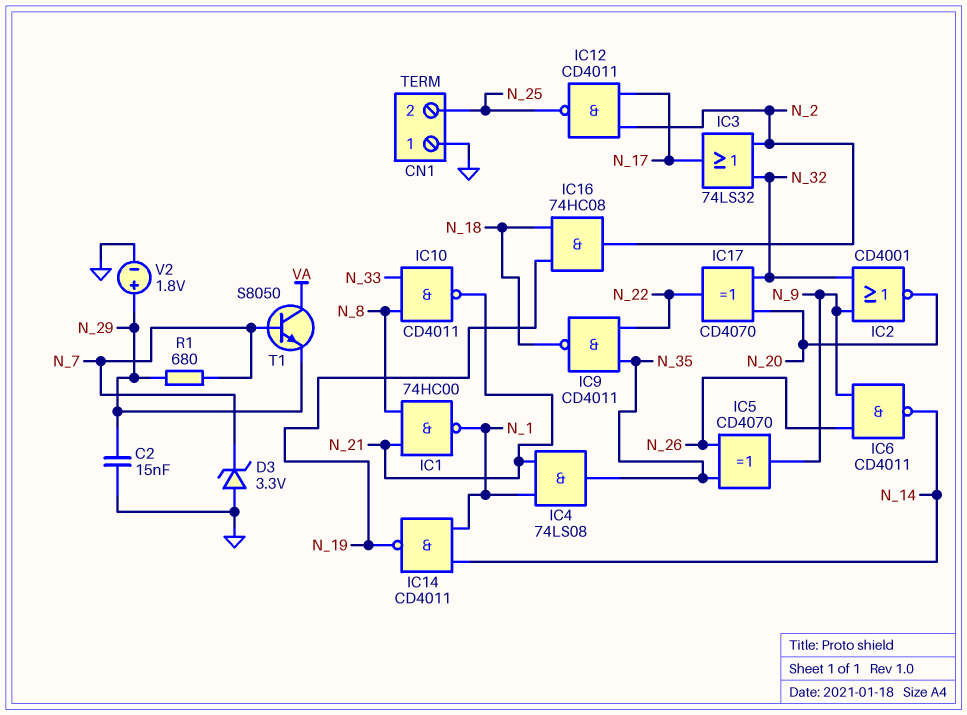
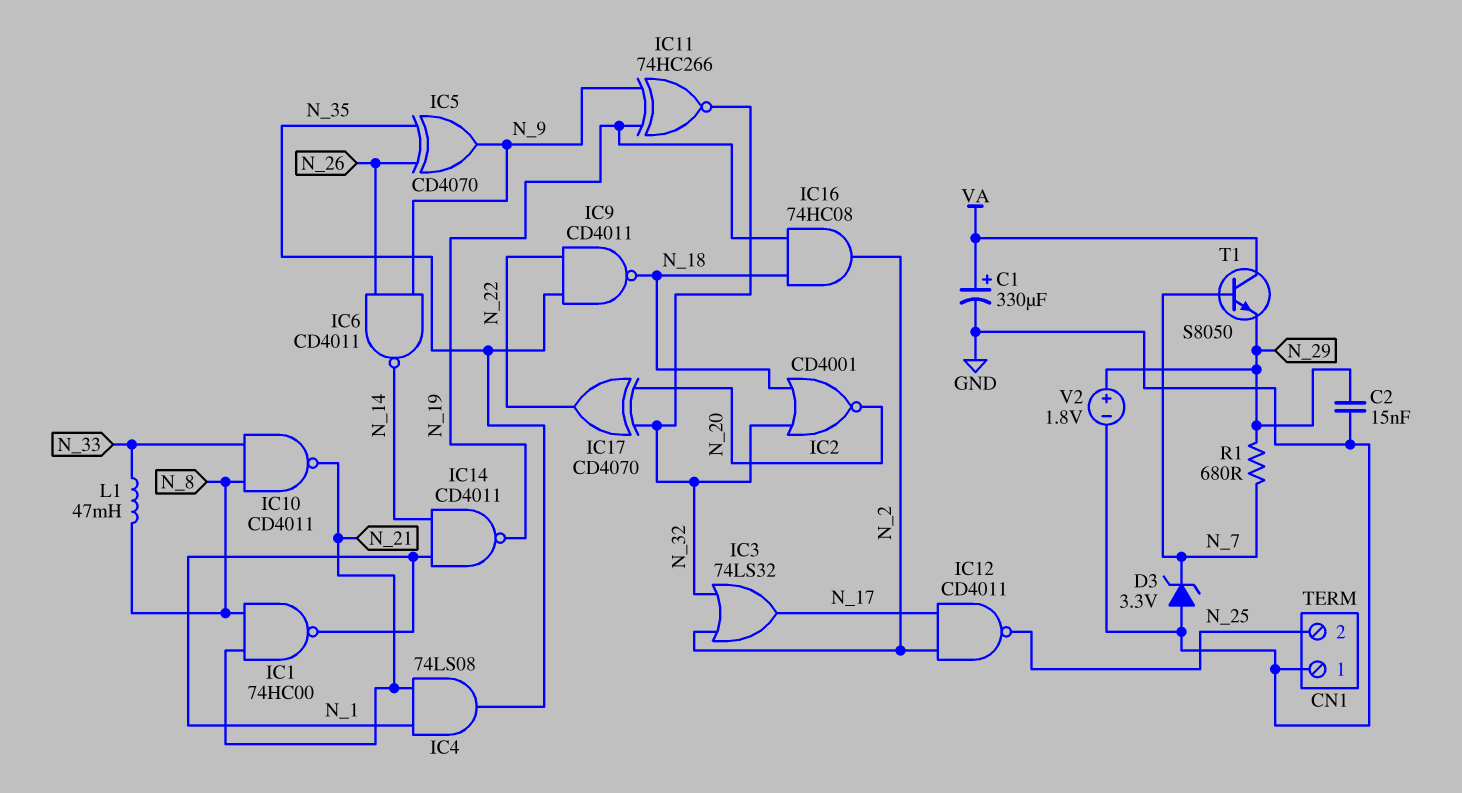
C1: none -> 330uF (plus VA, minus GND)
IC2: NOR CD4001 (in N_9, in N_32, out N_20) -> NOR CD4001 (in N_18, in N_32, out N_20)
IC11: none -> XNOR 74HC266 (in N_9, in N_19, out N_32)
L1: none -> 47mH (N_8, N_33)

